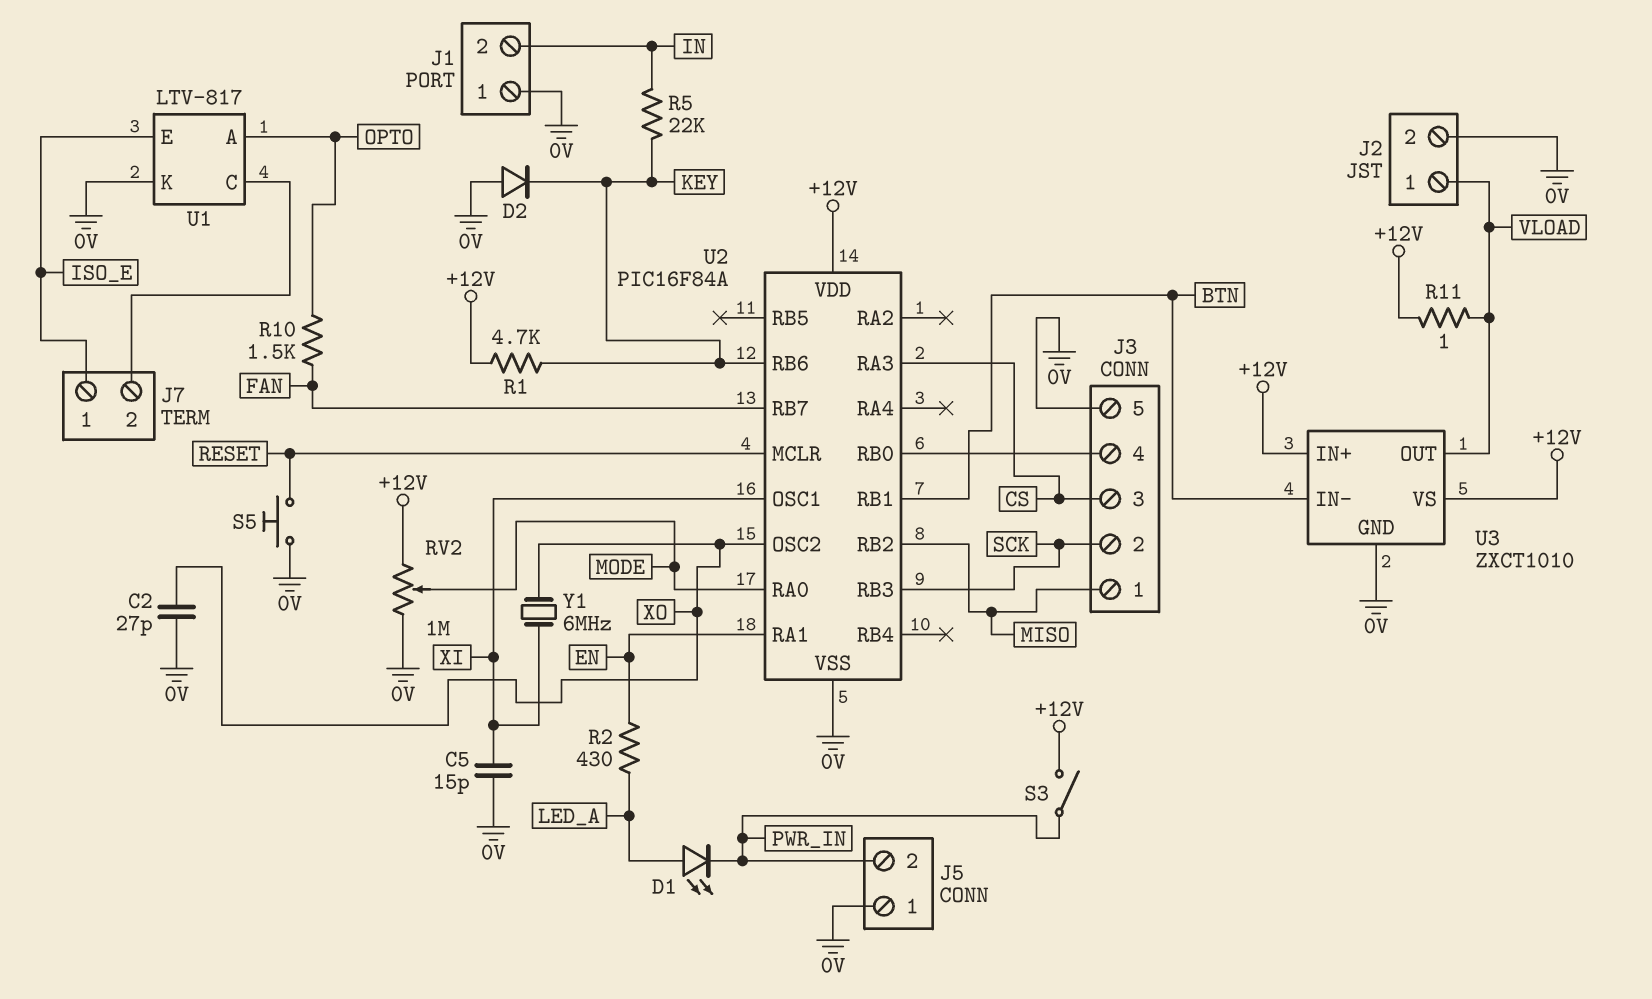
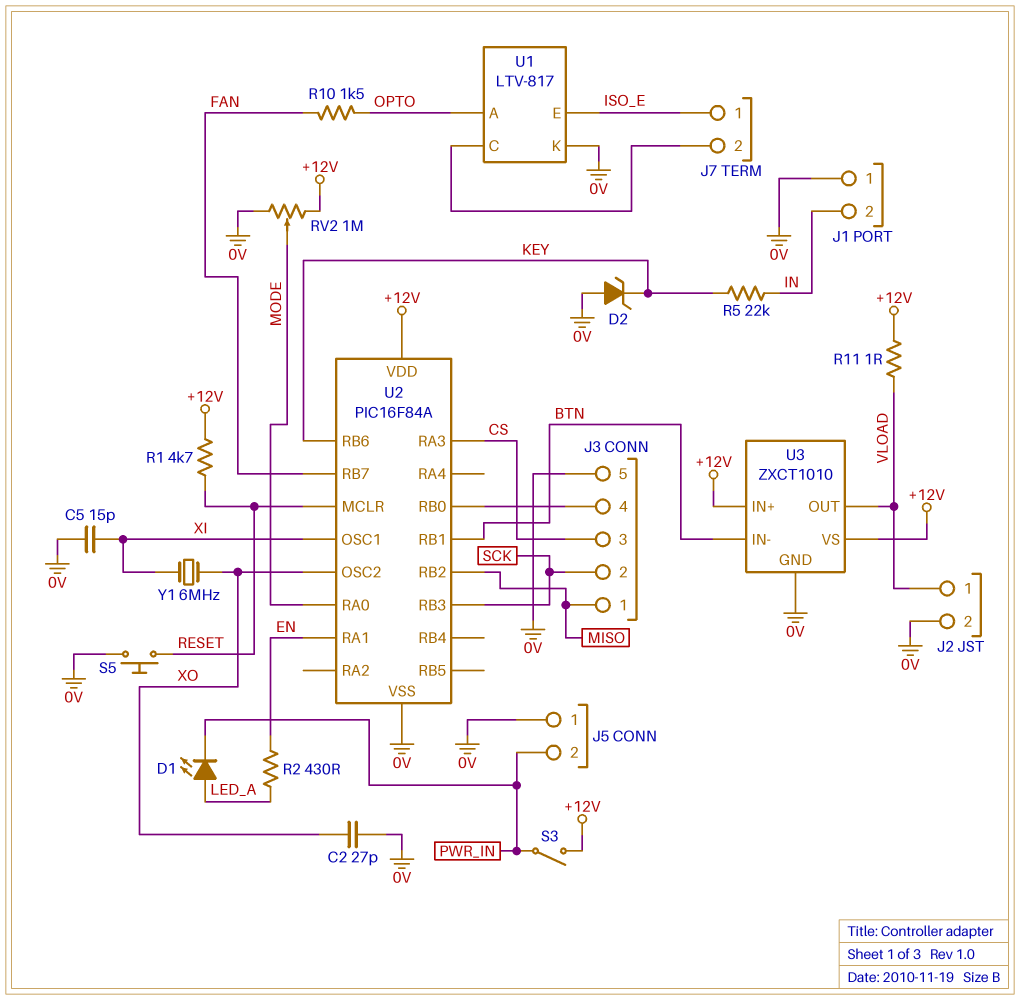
D2: diode (A 0V, K KEY) -> zener (A 0V, K KEY)
R1: 4.7k (+12V, KEY) -> 4.7k (+12V, RESET)

